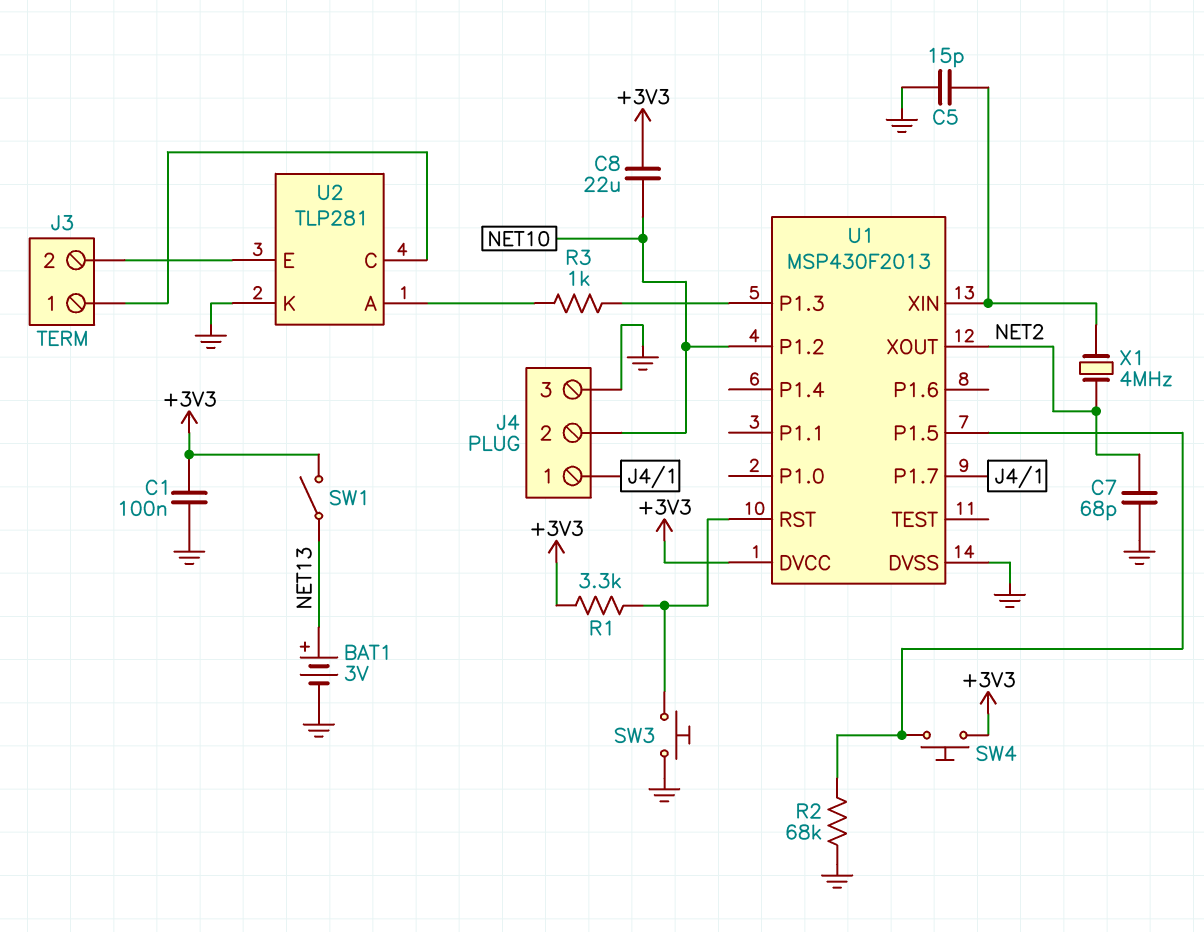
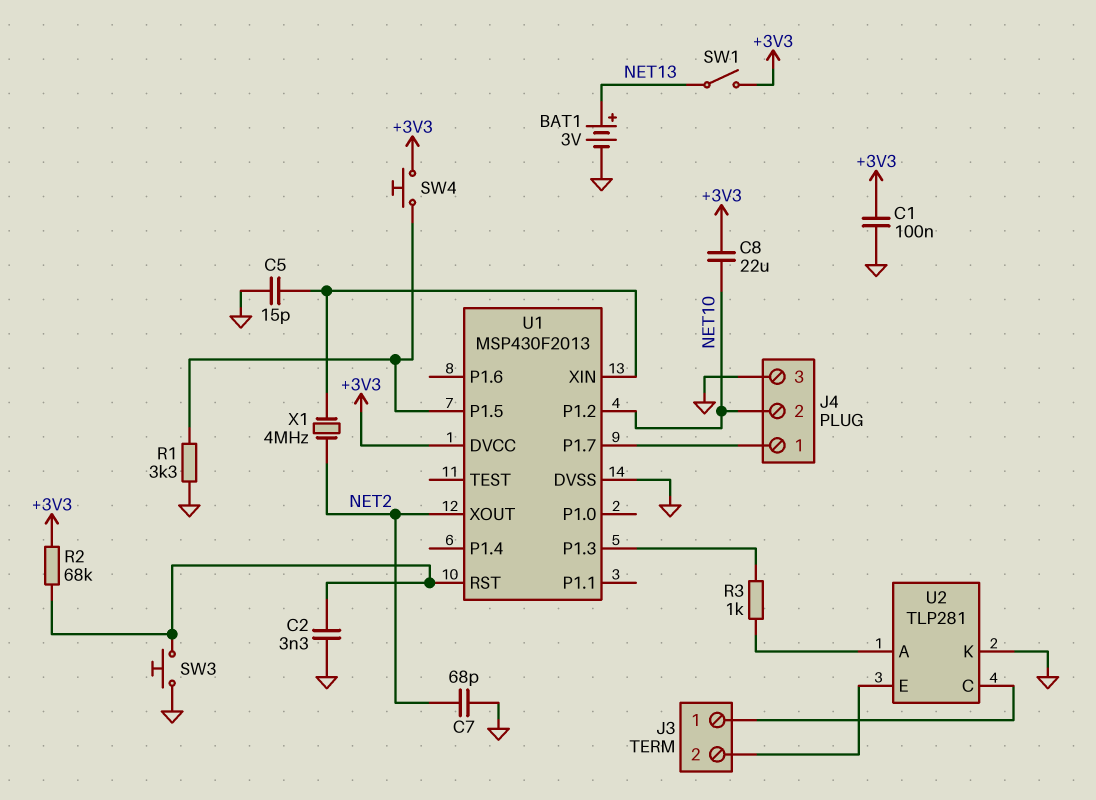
C2: none -> 3.3nF (GND, U1/RST)
R1: 3.3k (+3V3, U1/RST) -> 3.3k (GND, U1/P1.5)
R2: 68k (GND, U1/P1.5) -> 68k (+3V3, U1/RST)

